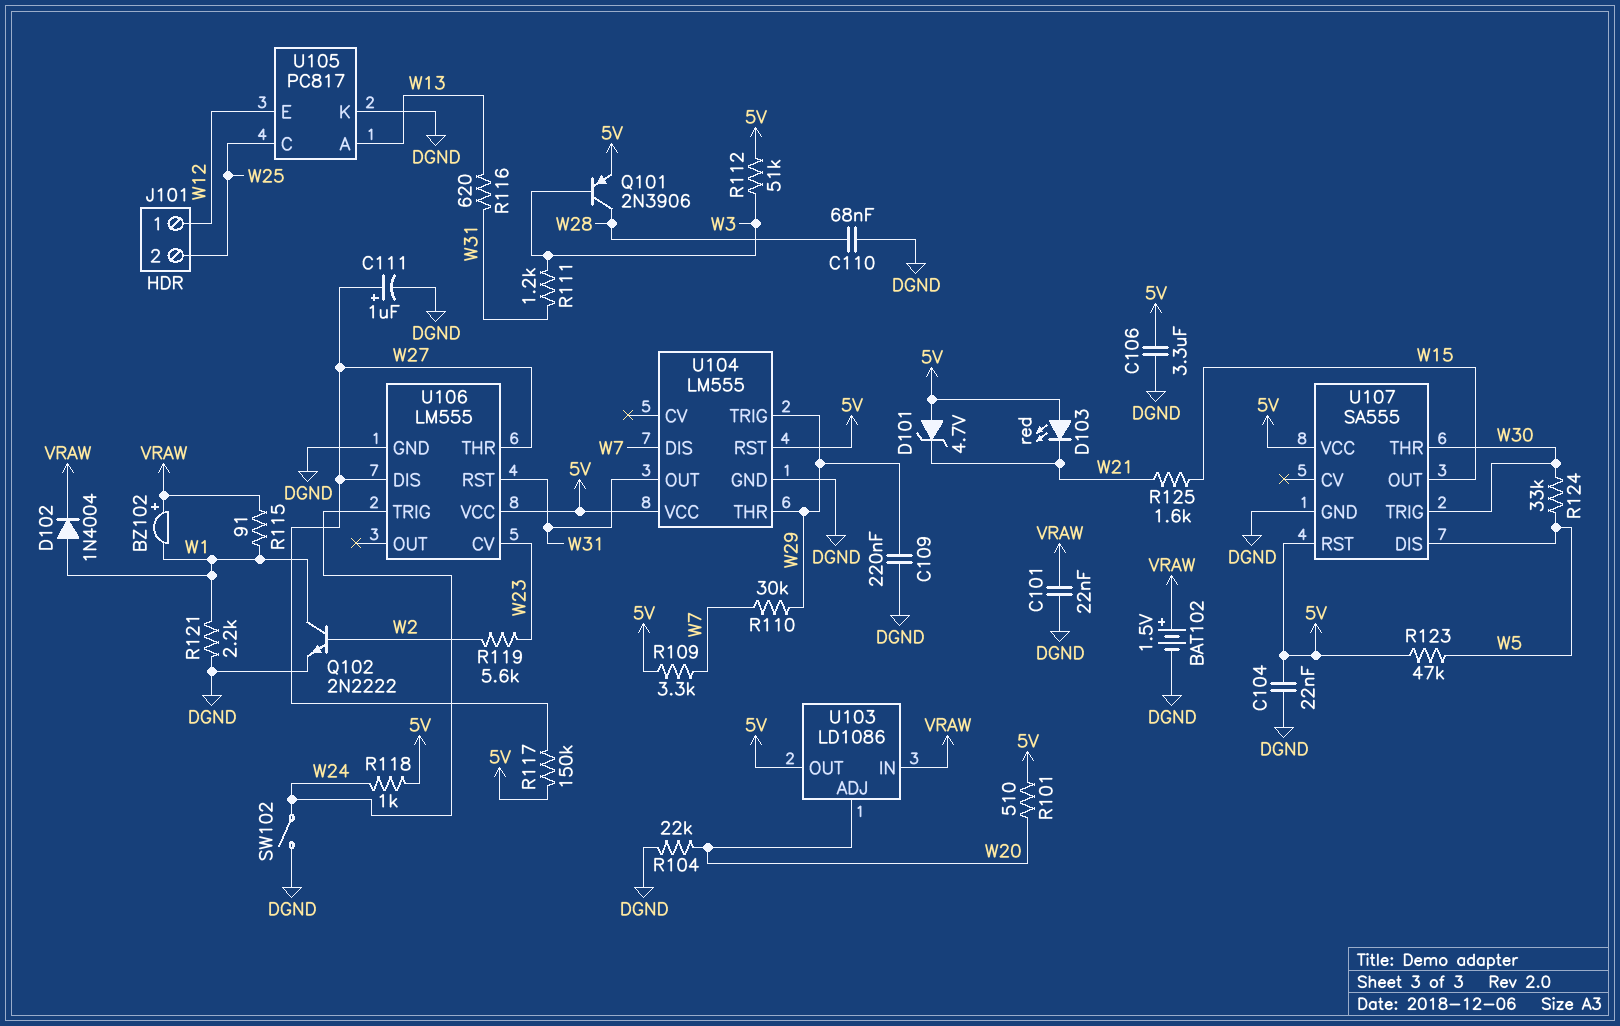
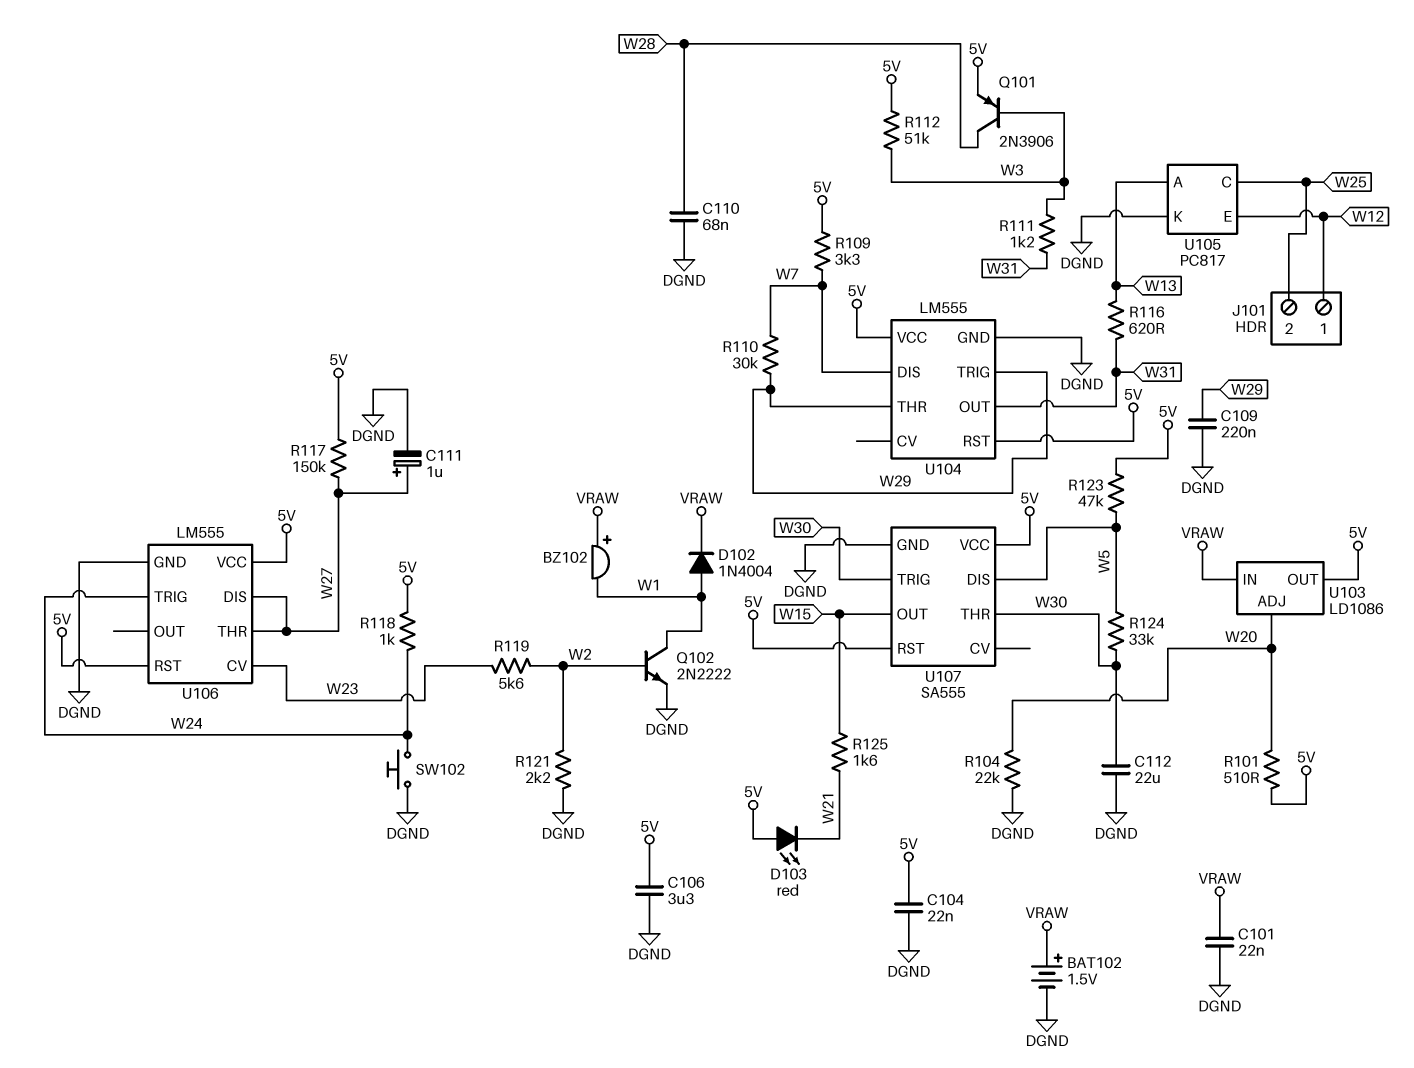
C112: none -> 22uF (DGND, W30)
D101: zener 4.7V (A 5V, K W21) -> none
R115: 91 (VRAW, W1) -> none
R121: 2.2k (DGND, W1) -> 2.2k (DGND, W2)
SW102: switch (DGND, W24) -> button (DGND, W24)
U106 pin RST: W31 -> 5V

